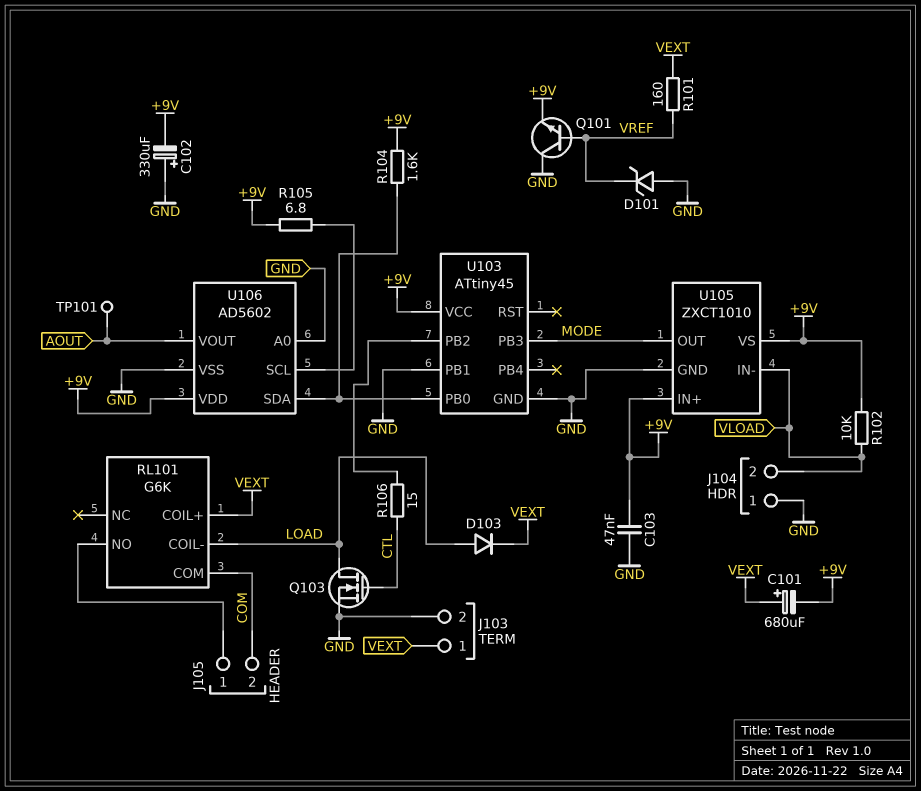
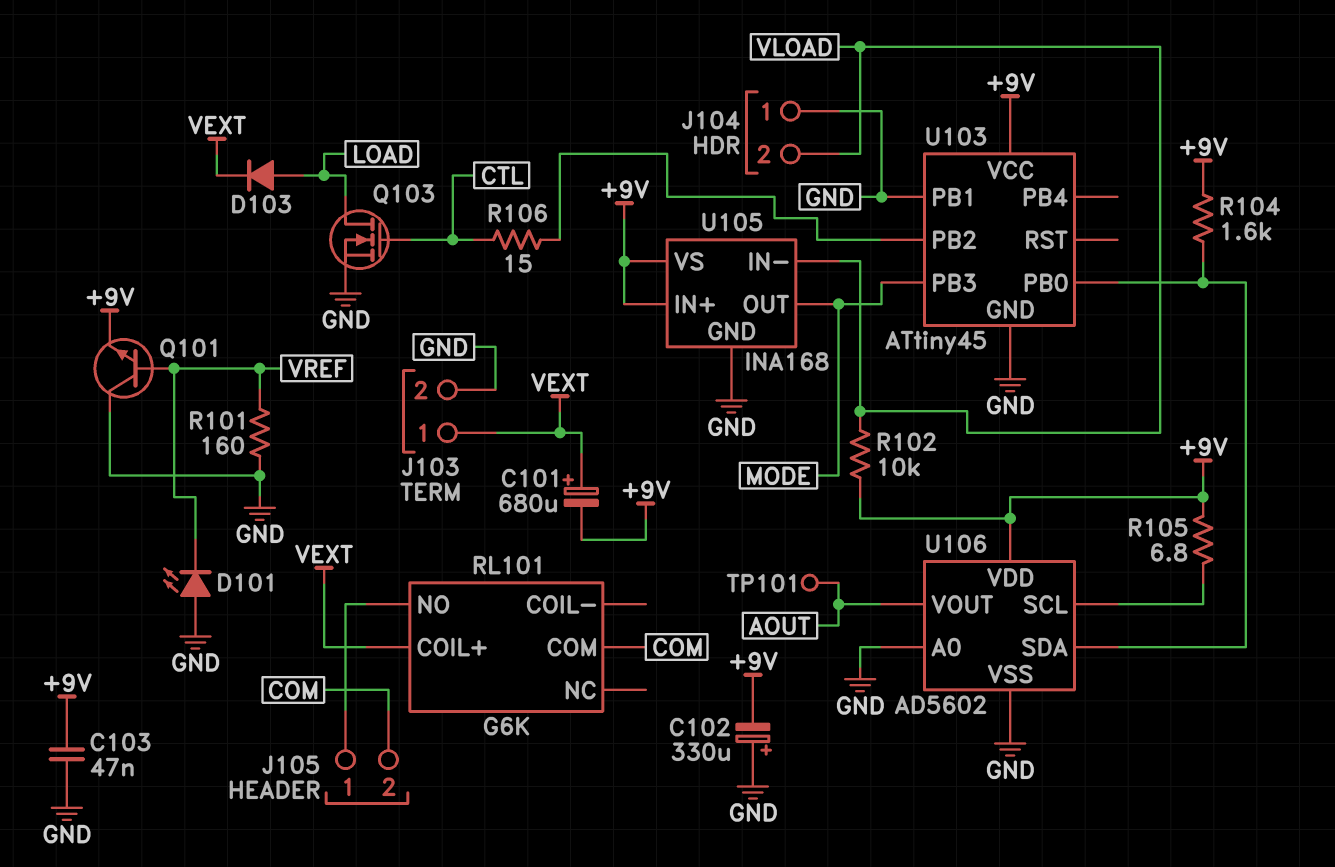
D101: zener (A GND, K VREF) -> LED (A GND, K VREF)
R101: 160 (VEXT, VREF) -> 160 (GND, VREF)
RL101 pin COIL-: LOAD -> none
U105: ZXCT1010 -> INA168

